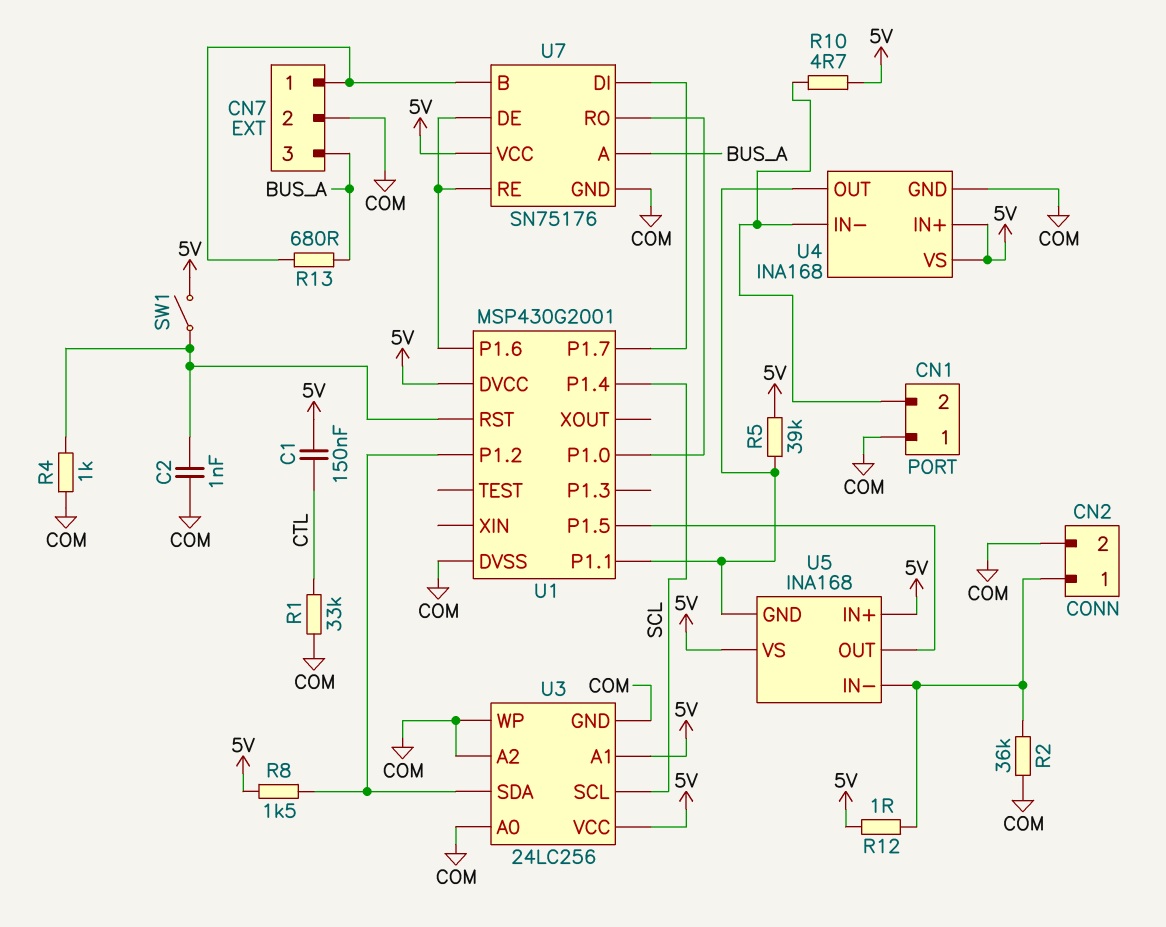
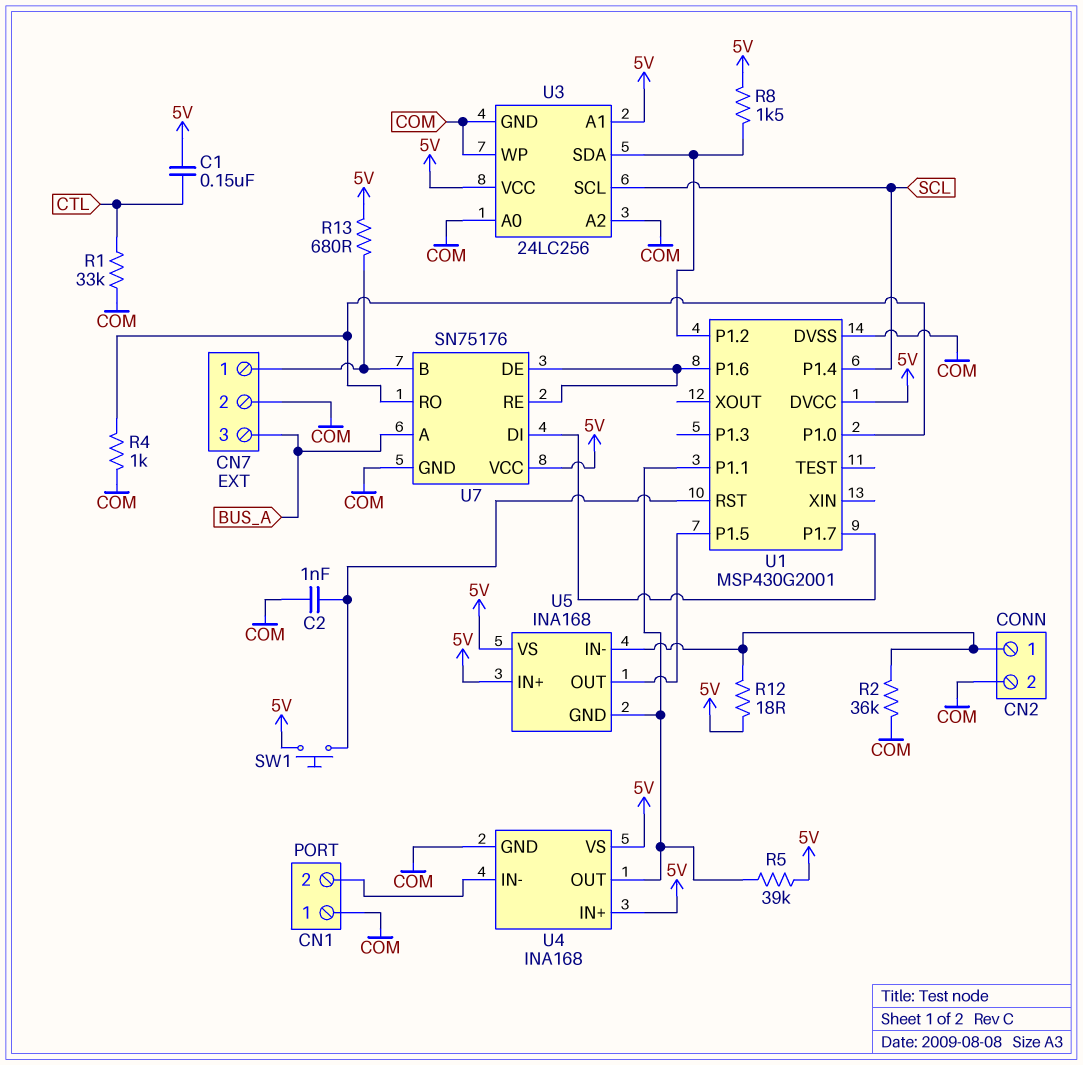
R4: 1k (COM, U1/RST) -> 1k (COM, U1/P1.0)
R10: 4.7 (5V, CN1/2) -> none
R12: 1 (5V, CN2/1) -> 18 (5V, CN2/1)
R13: 680 (BUS_A, CN7/1) -> 680 (5V, CN7/1)
SW1: switch (5V, U1/RST) -> button (5V, U1/RST)

